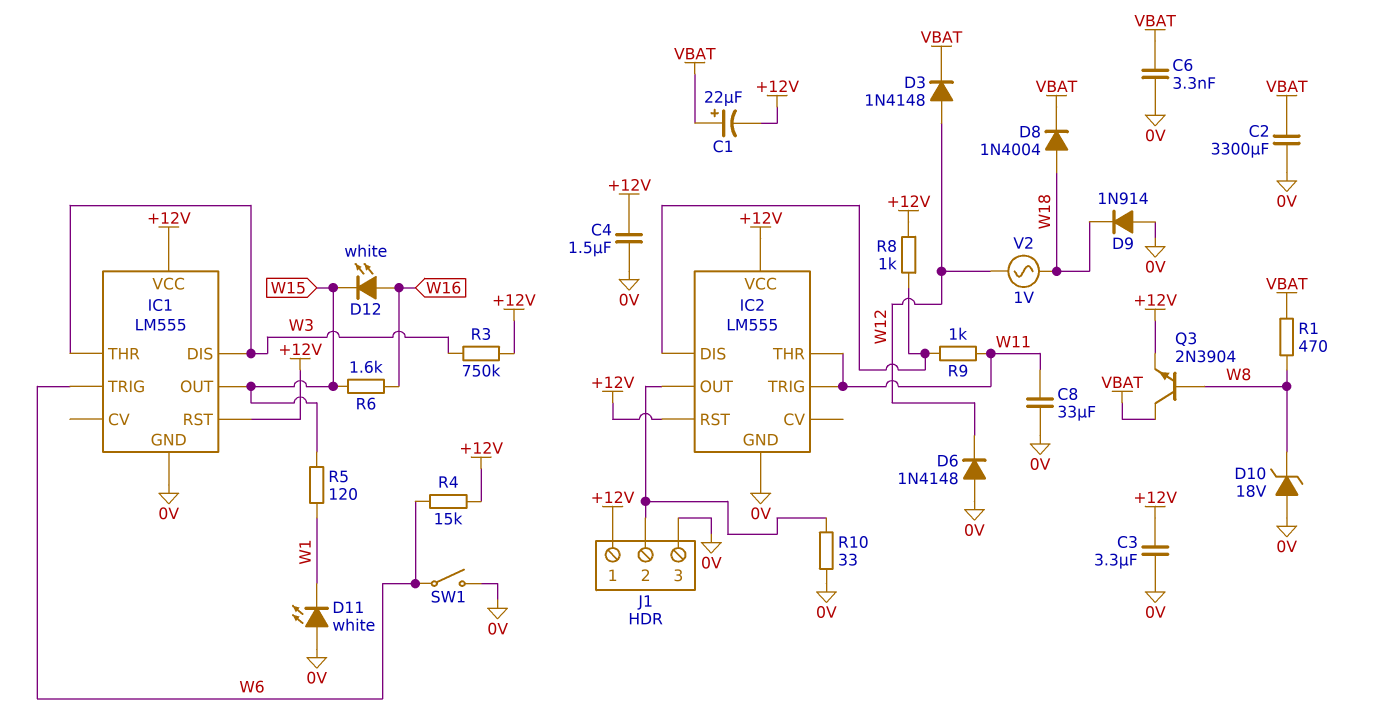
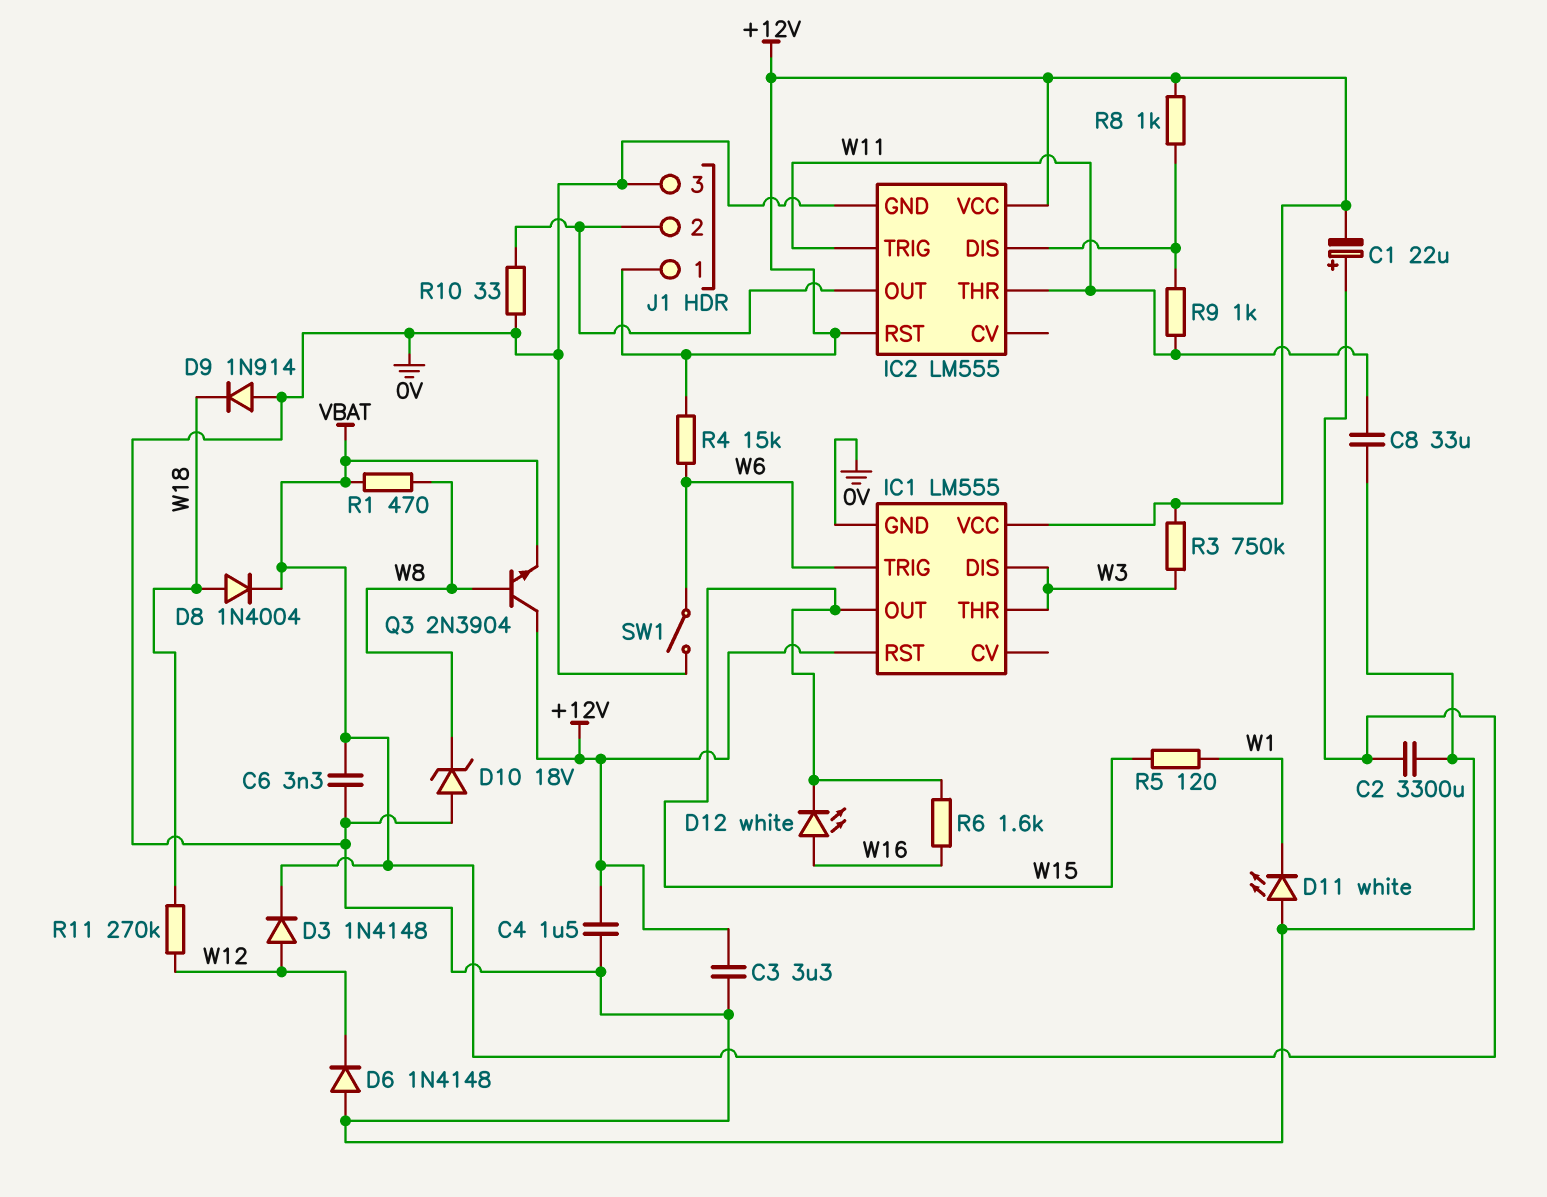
Q3: NPN 2N3904 (B W8, C VBAT, E +12V) -> NPN 2N3904 (B W8, C +12V, E VBAT)
R11: none -> 270k (W12, W18)
V2: AC 1V (W12, W18) -> none

